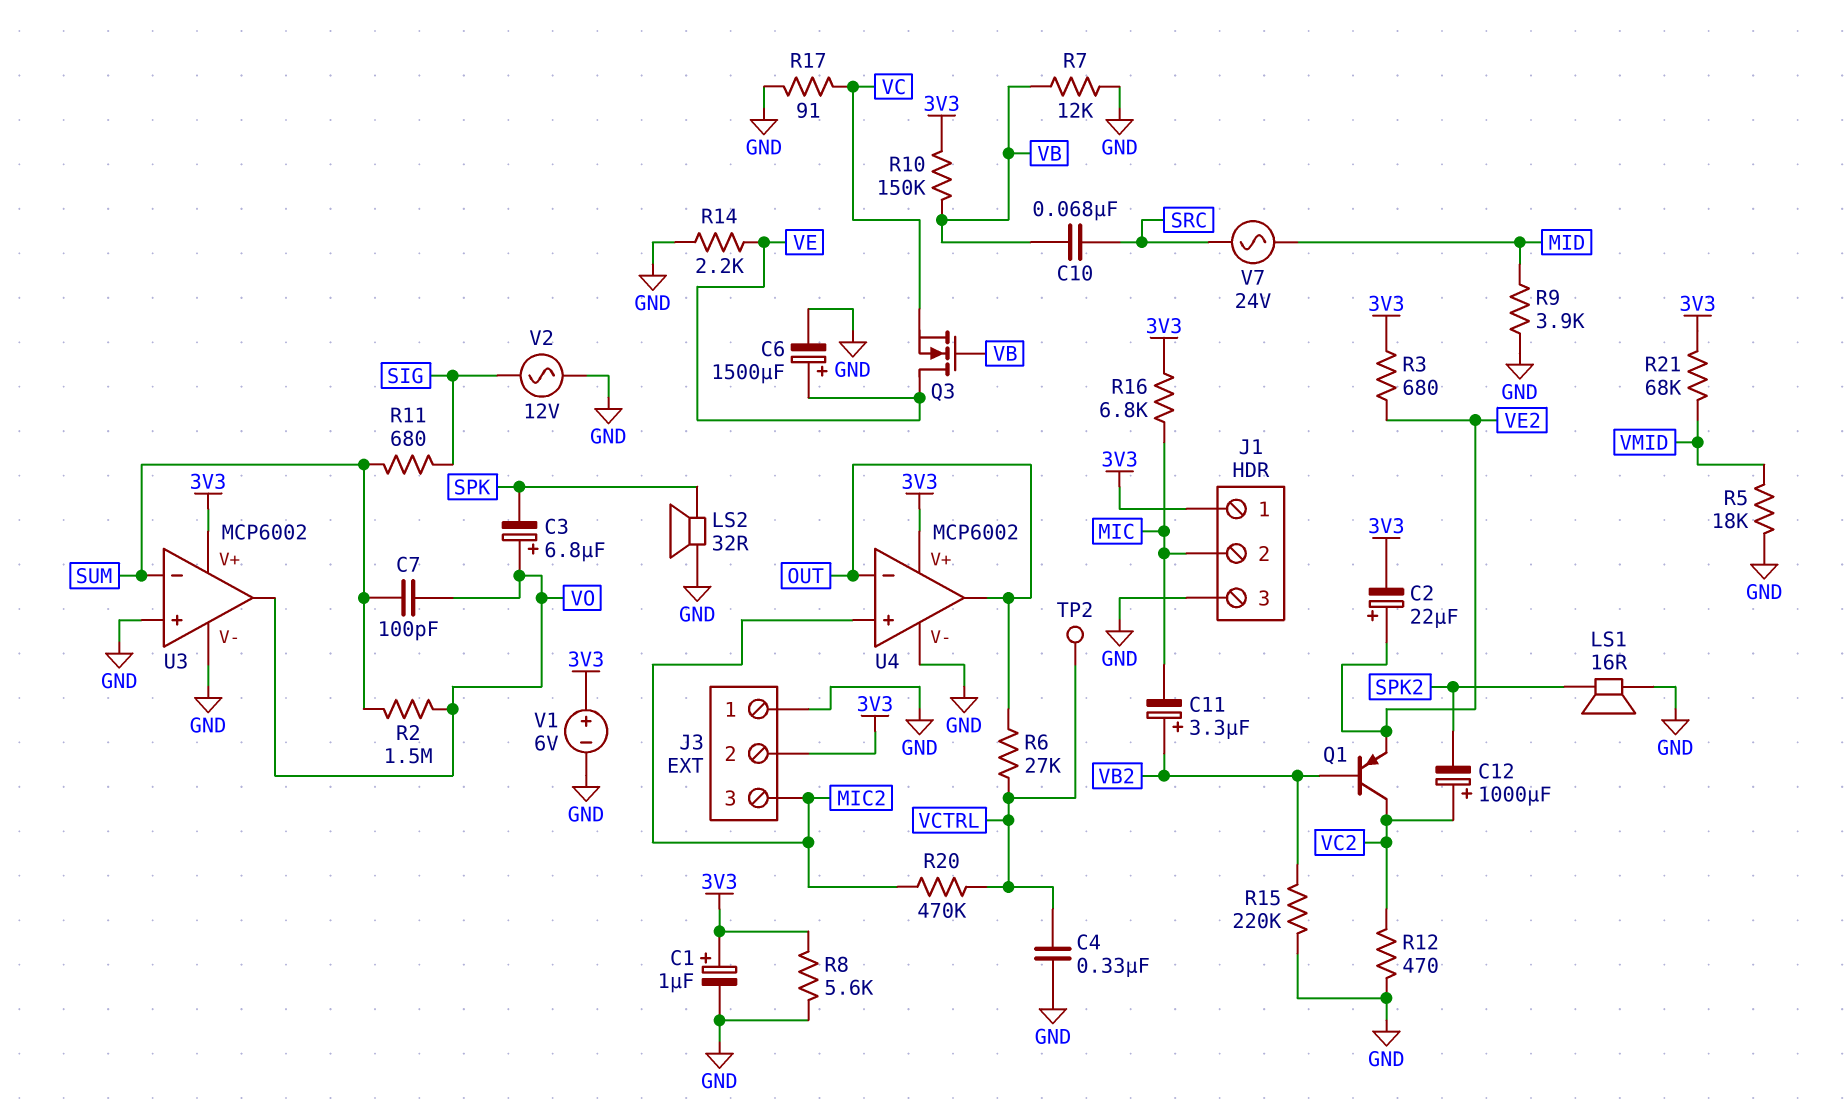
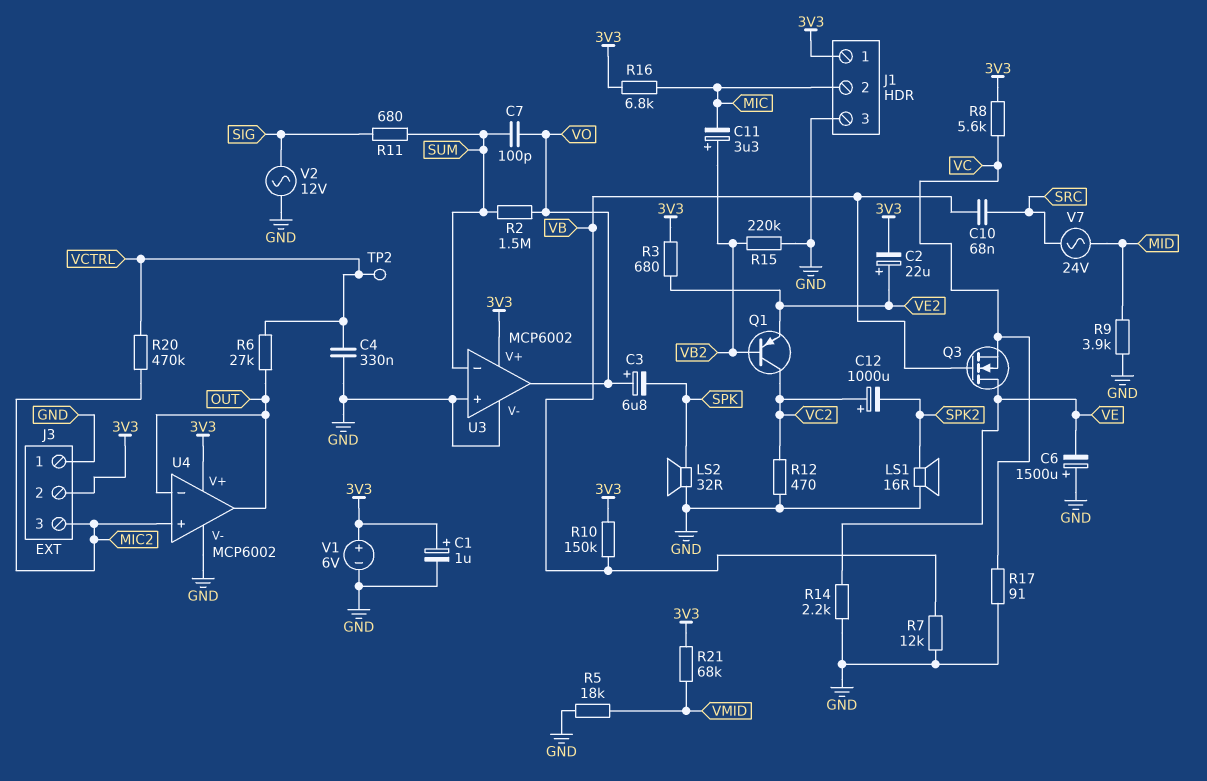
C6: 1500uF (plus VE, minus GND) -> 1500uF (plus GND, minus VE)
R8: 5.6k (3V3, GND) -> 5.6k (3V3, VC)

